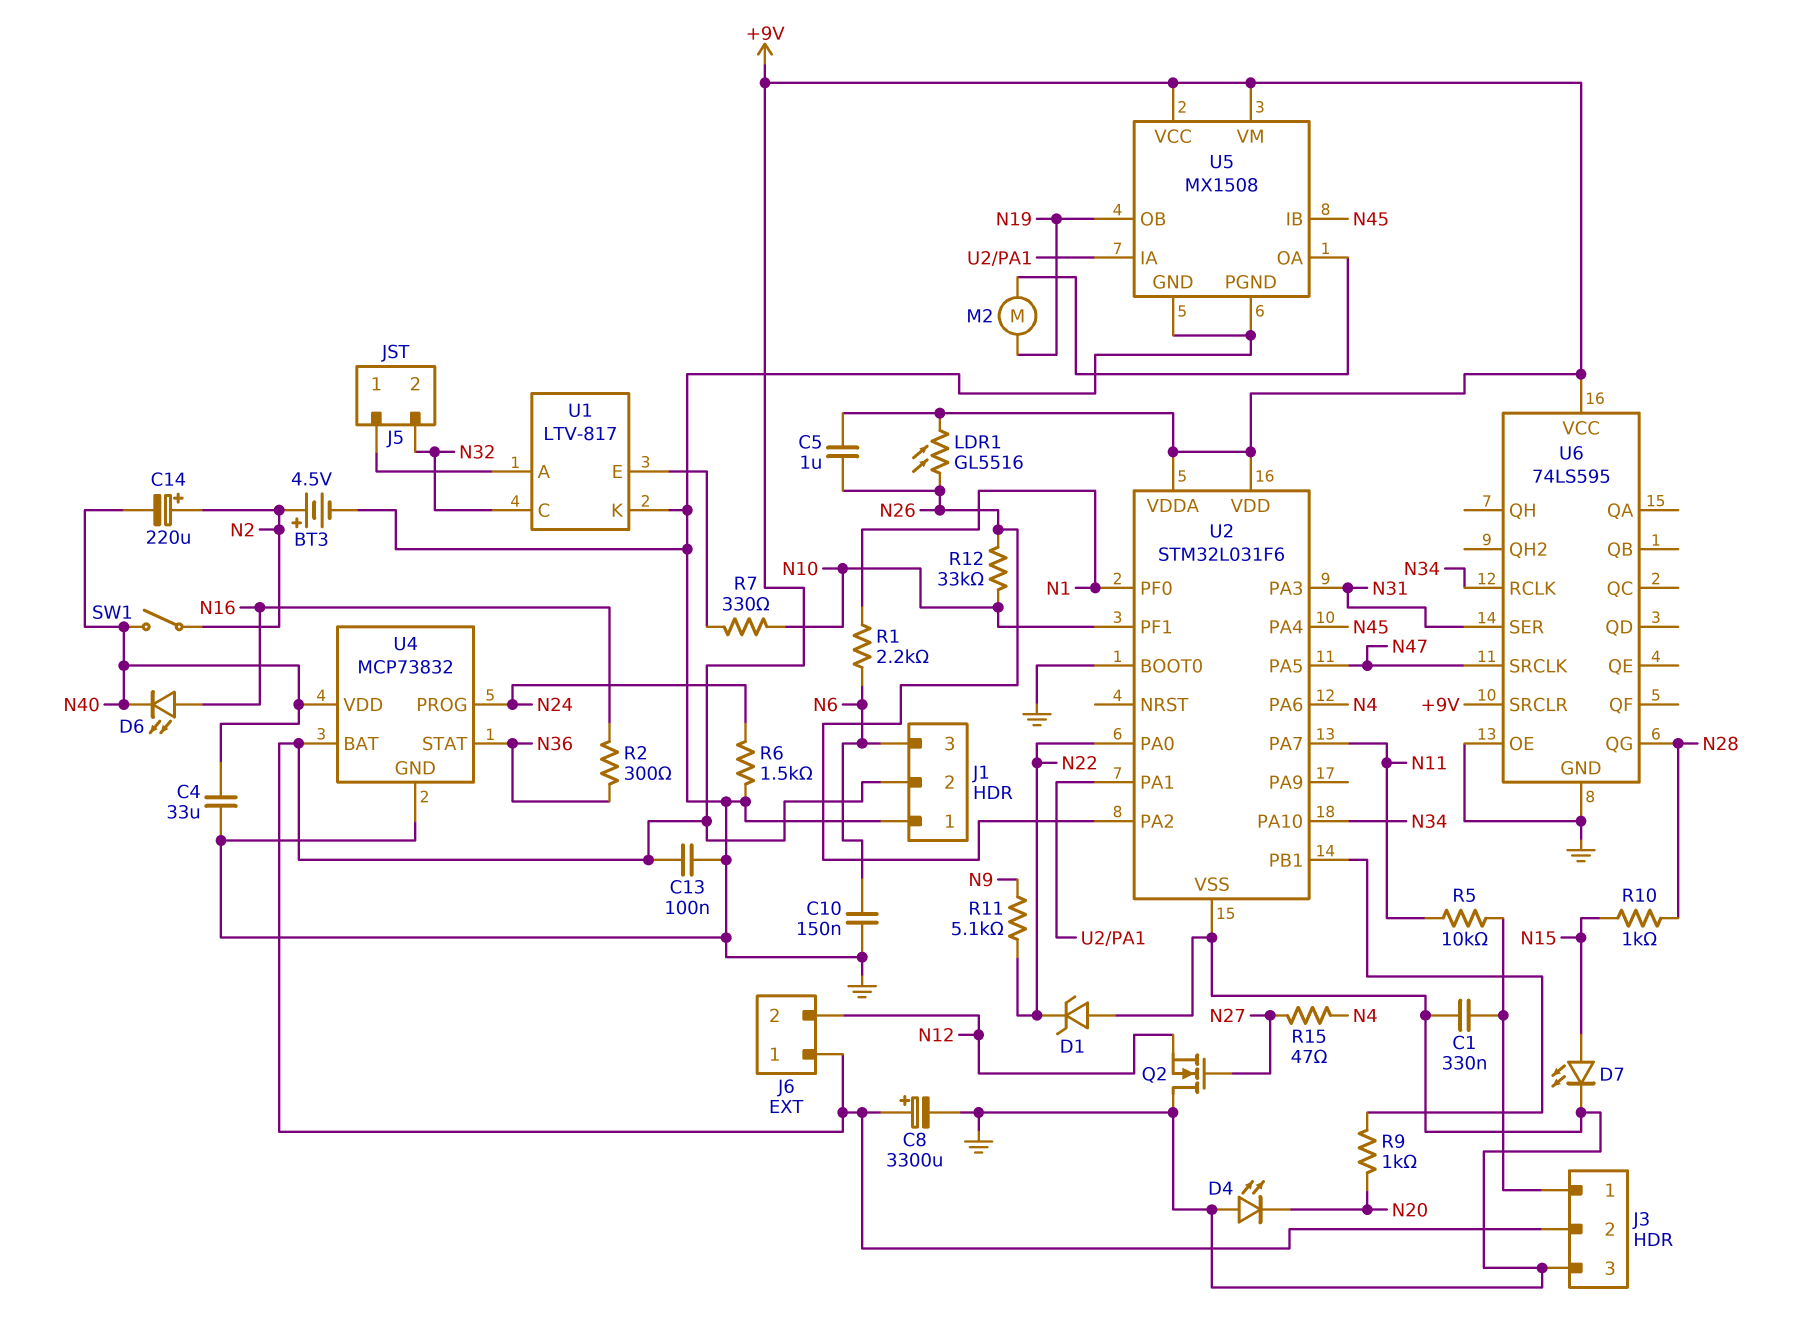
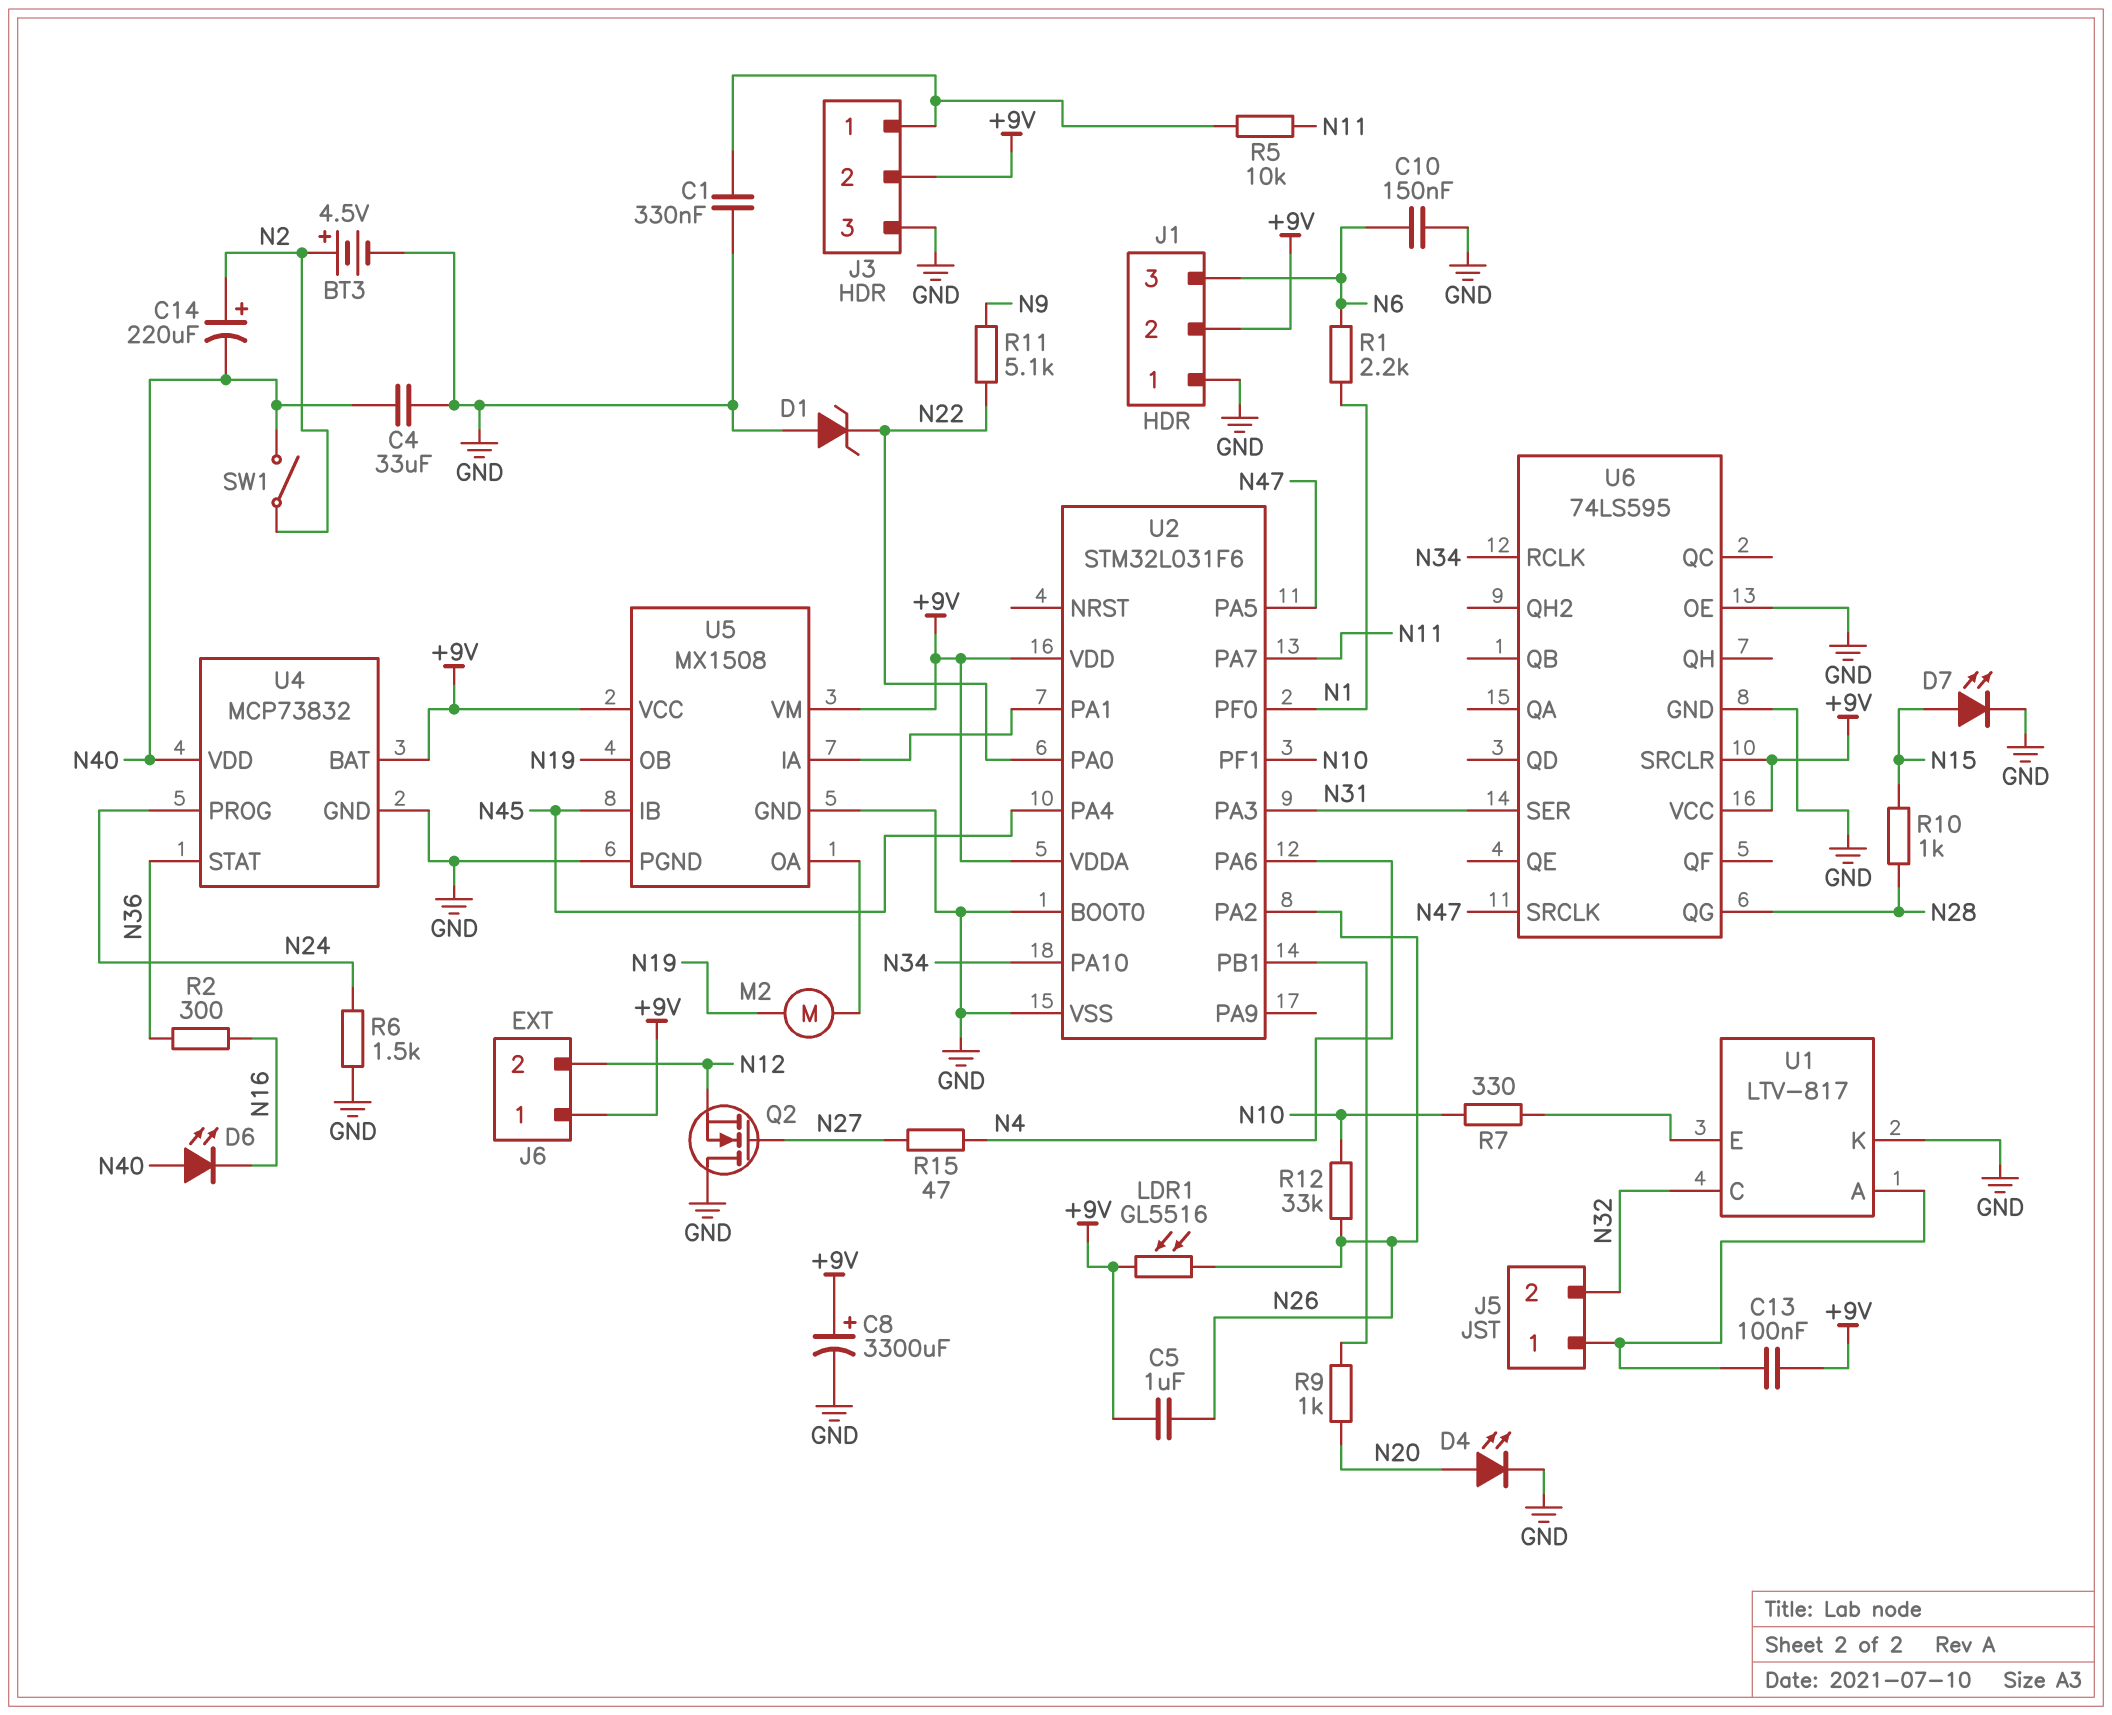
C13: 100nF (+9V, GND) -> 100nF (+9V, J5/1)
D4: LED (A GND, K N20) -> LED (A N20, K GND)
D6: LED (A N16, K N40) -> LED (A N40, K N16)

